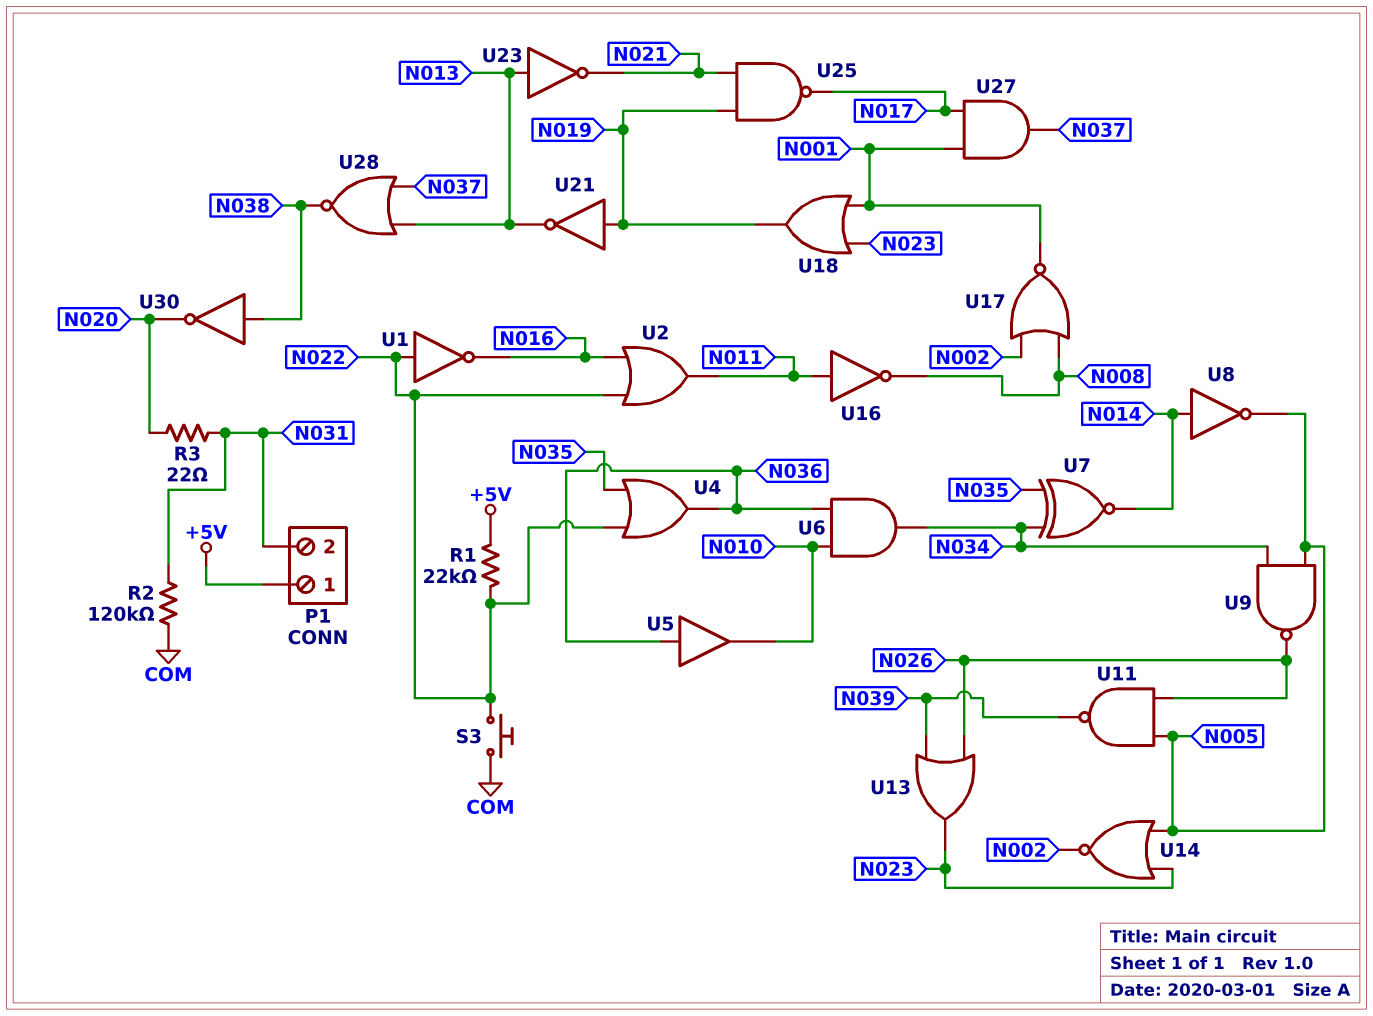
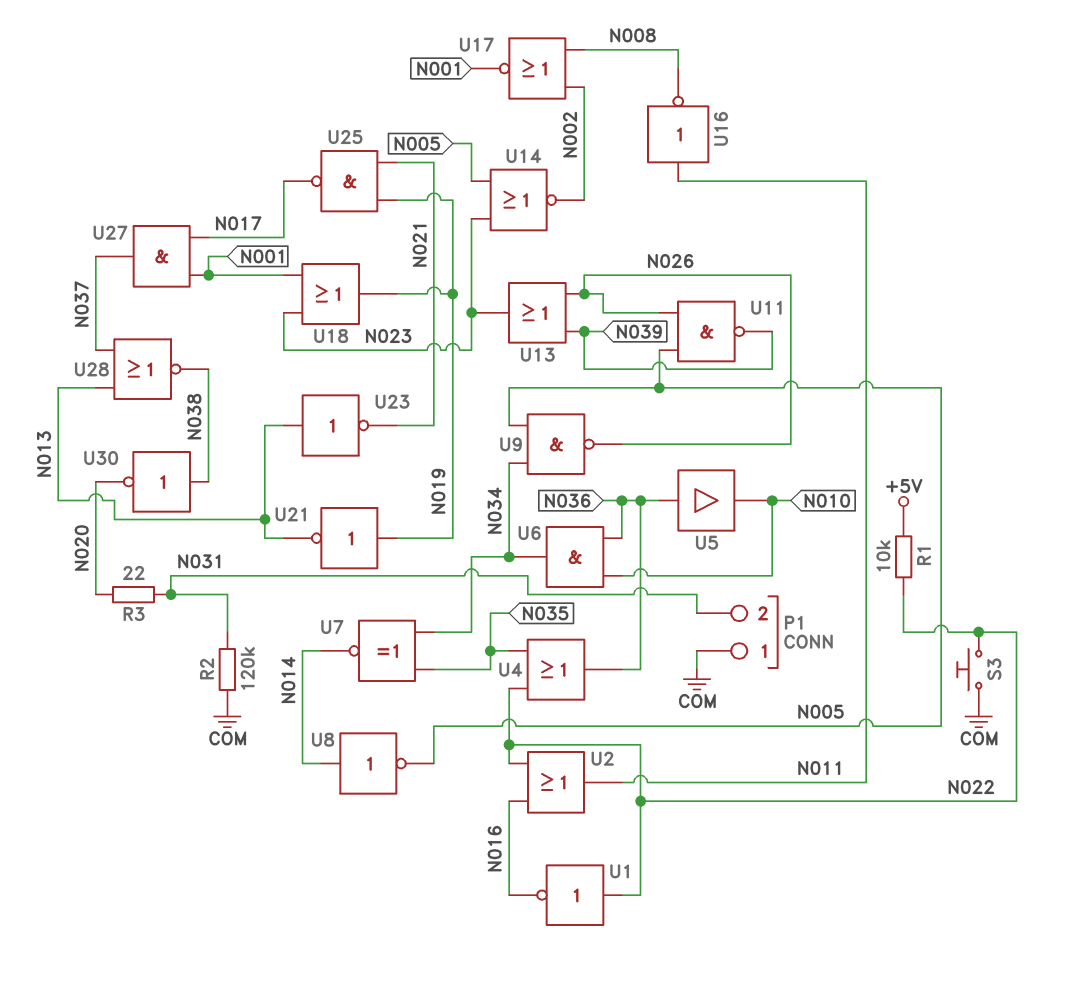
P1 pin 1: +5V -> COM
R1: 22k (+5V, N022) -> 10k (+5V, N022)

